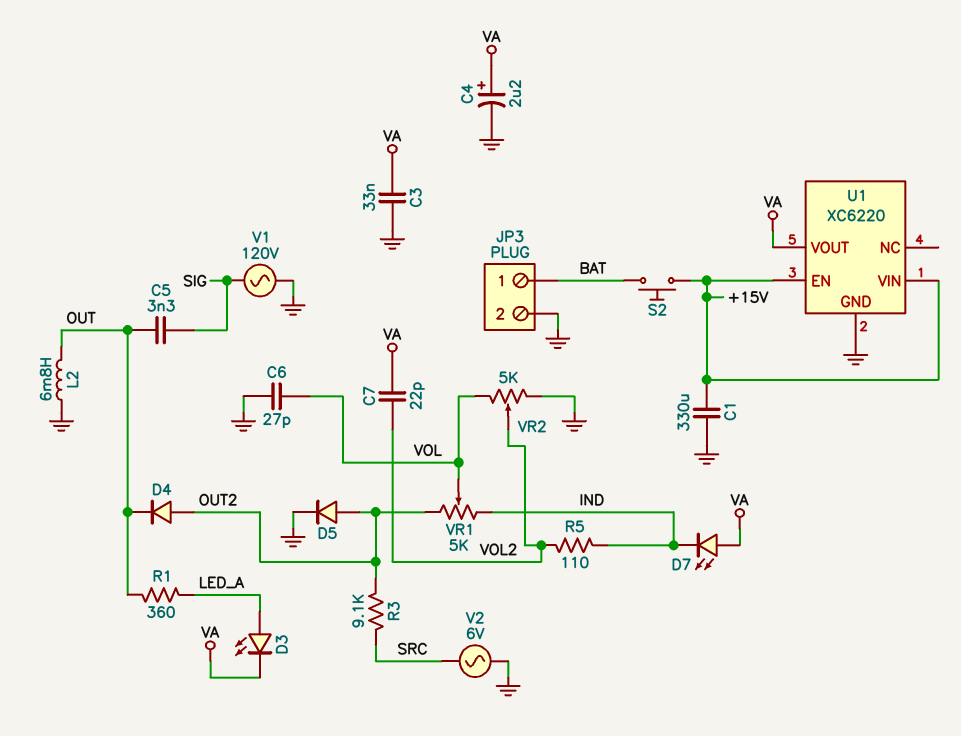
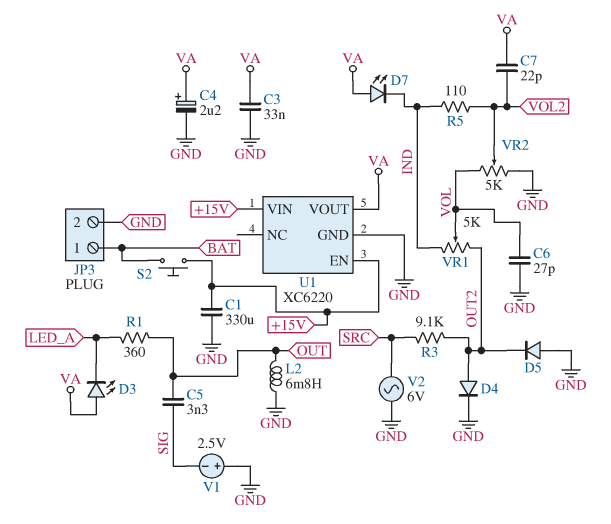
D3: LED (A LED_A, K VA) -> LED (A VA, K LED_A)
D4: diode (A OUT2, K OUT) -> diode (A OUT2, K GND)
D5: diode (A OUT2, K GND) -> diode (A GND, K OUT2)
V1: AC 120V (GND, SIG) -> 2.5V (plus GND, minus SIG)

